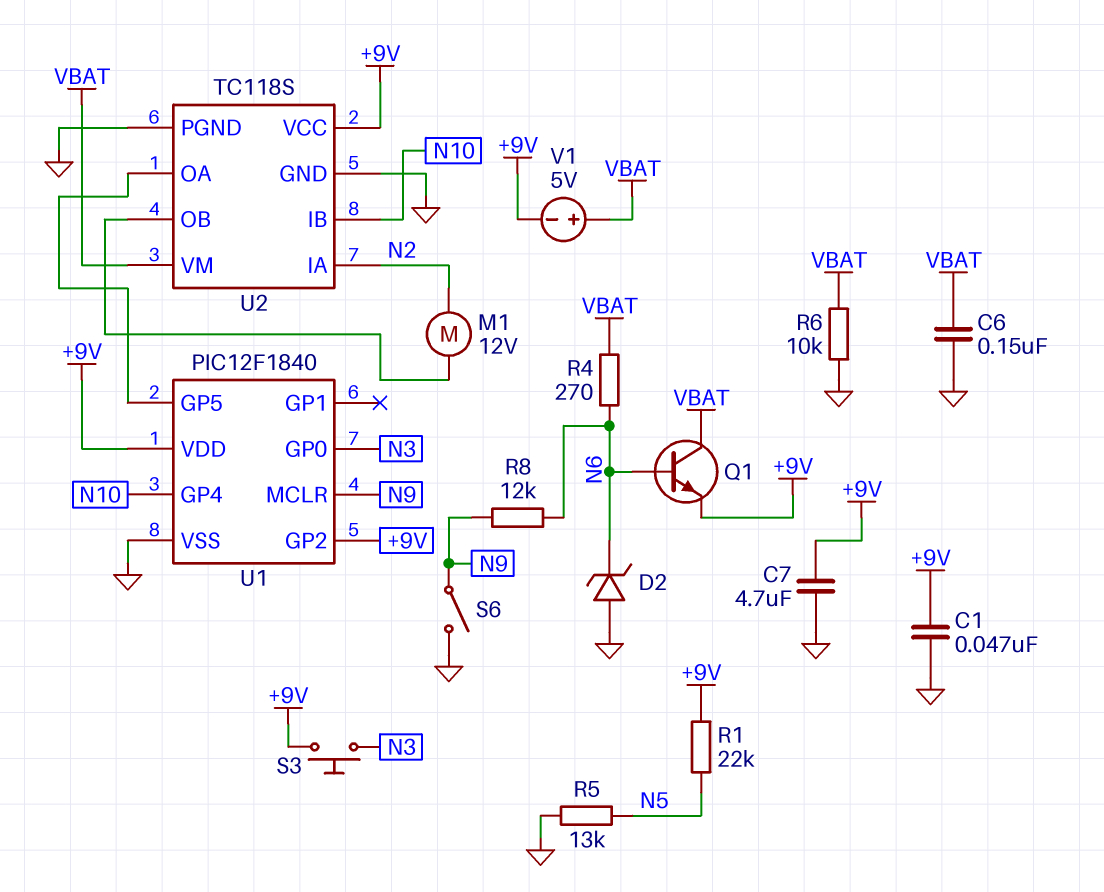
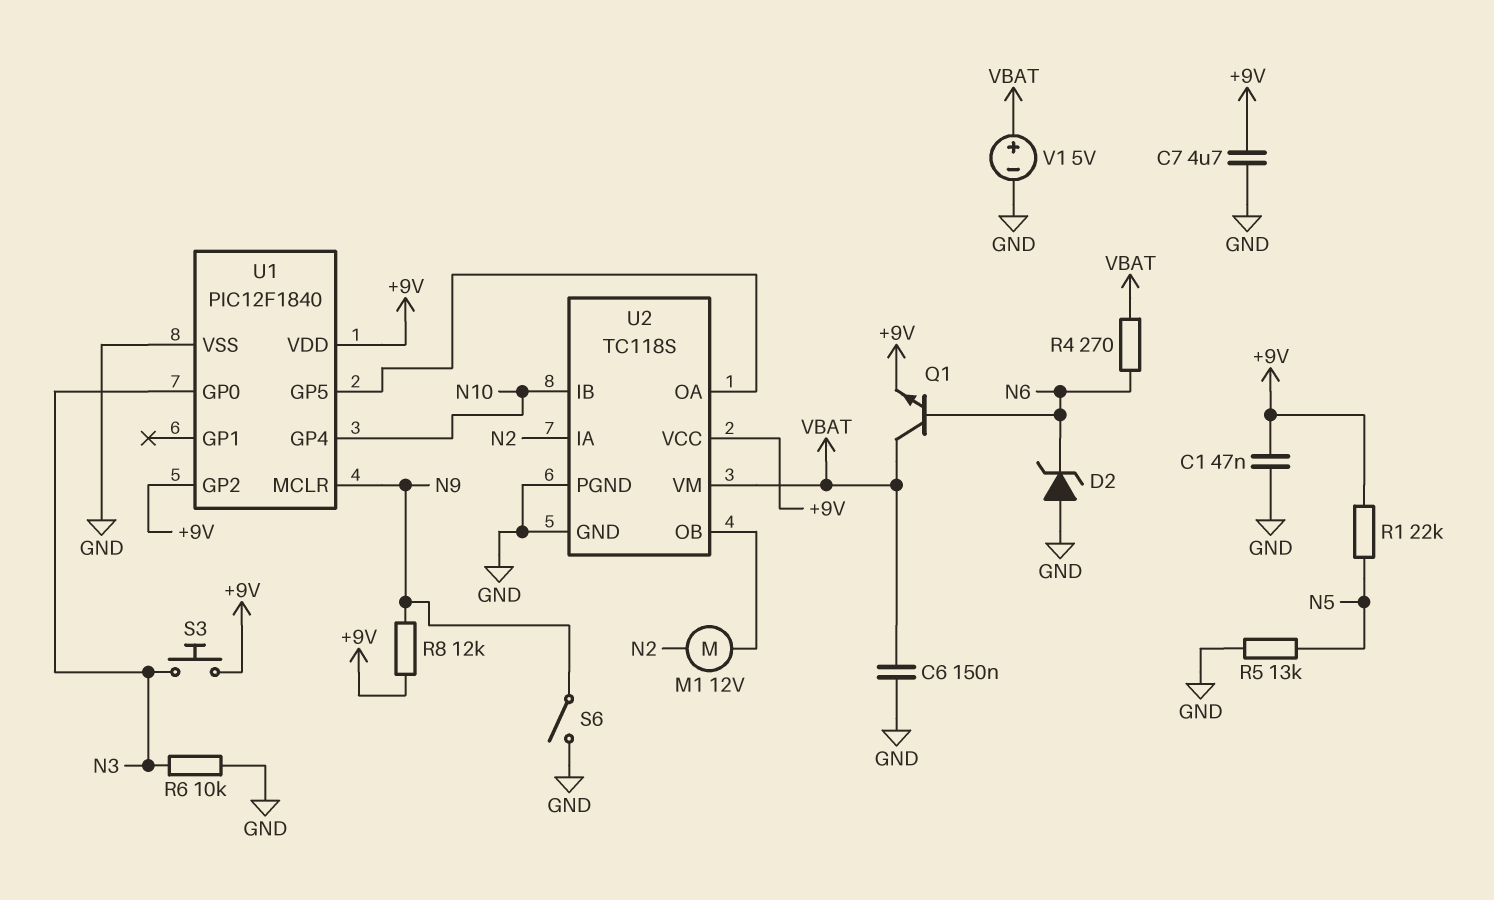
R6: 10k (GND, VBAT) -> 10k (GND, N3)
R8: 12k (N6, N9) -> 12k (+9V, N9)
V1: 5V (plus VBAT, minus +9V) -> 5V (plus VBAT, minus GND)

